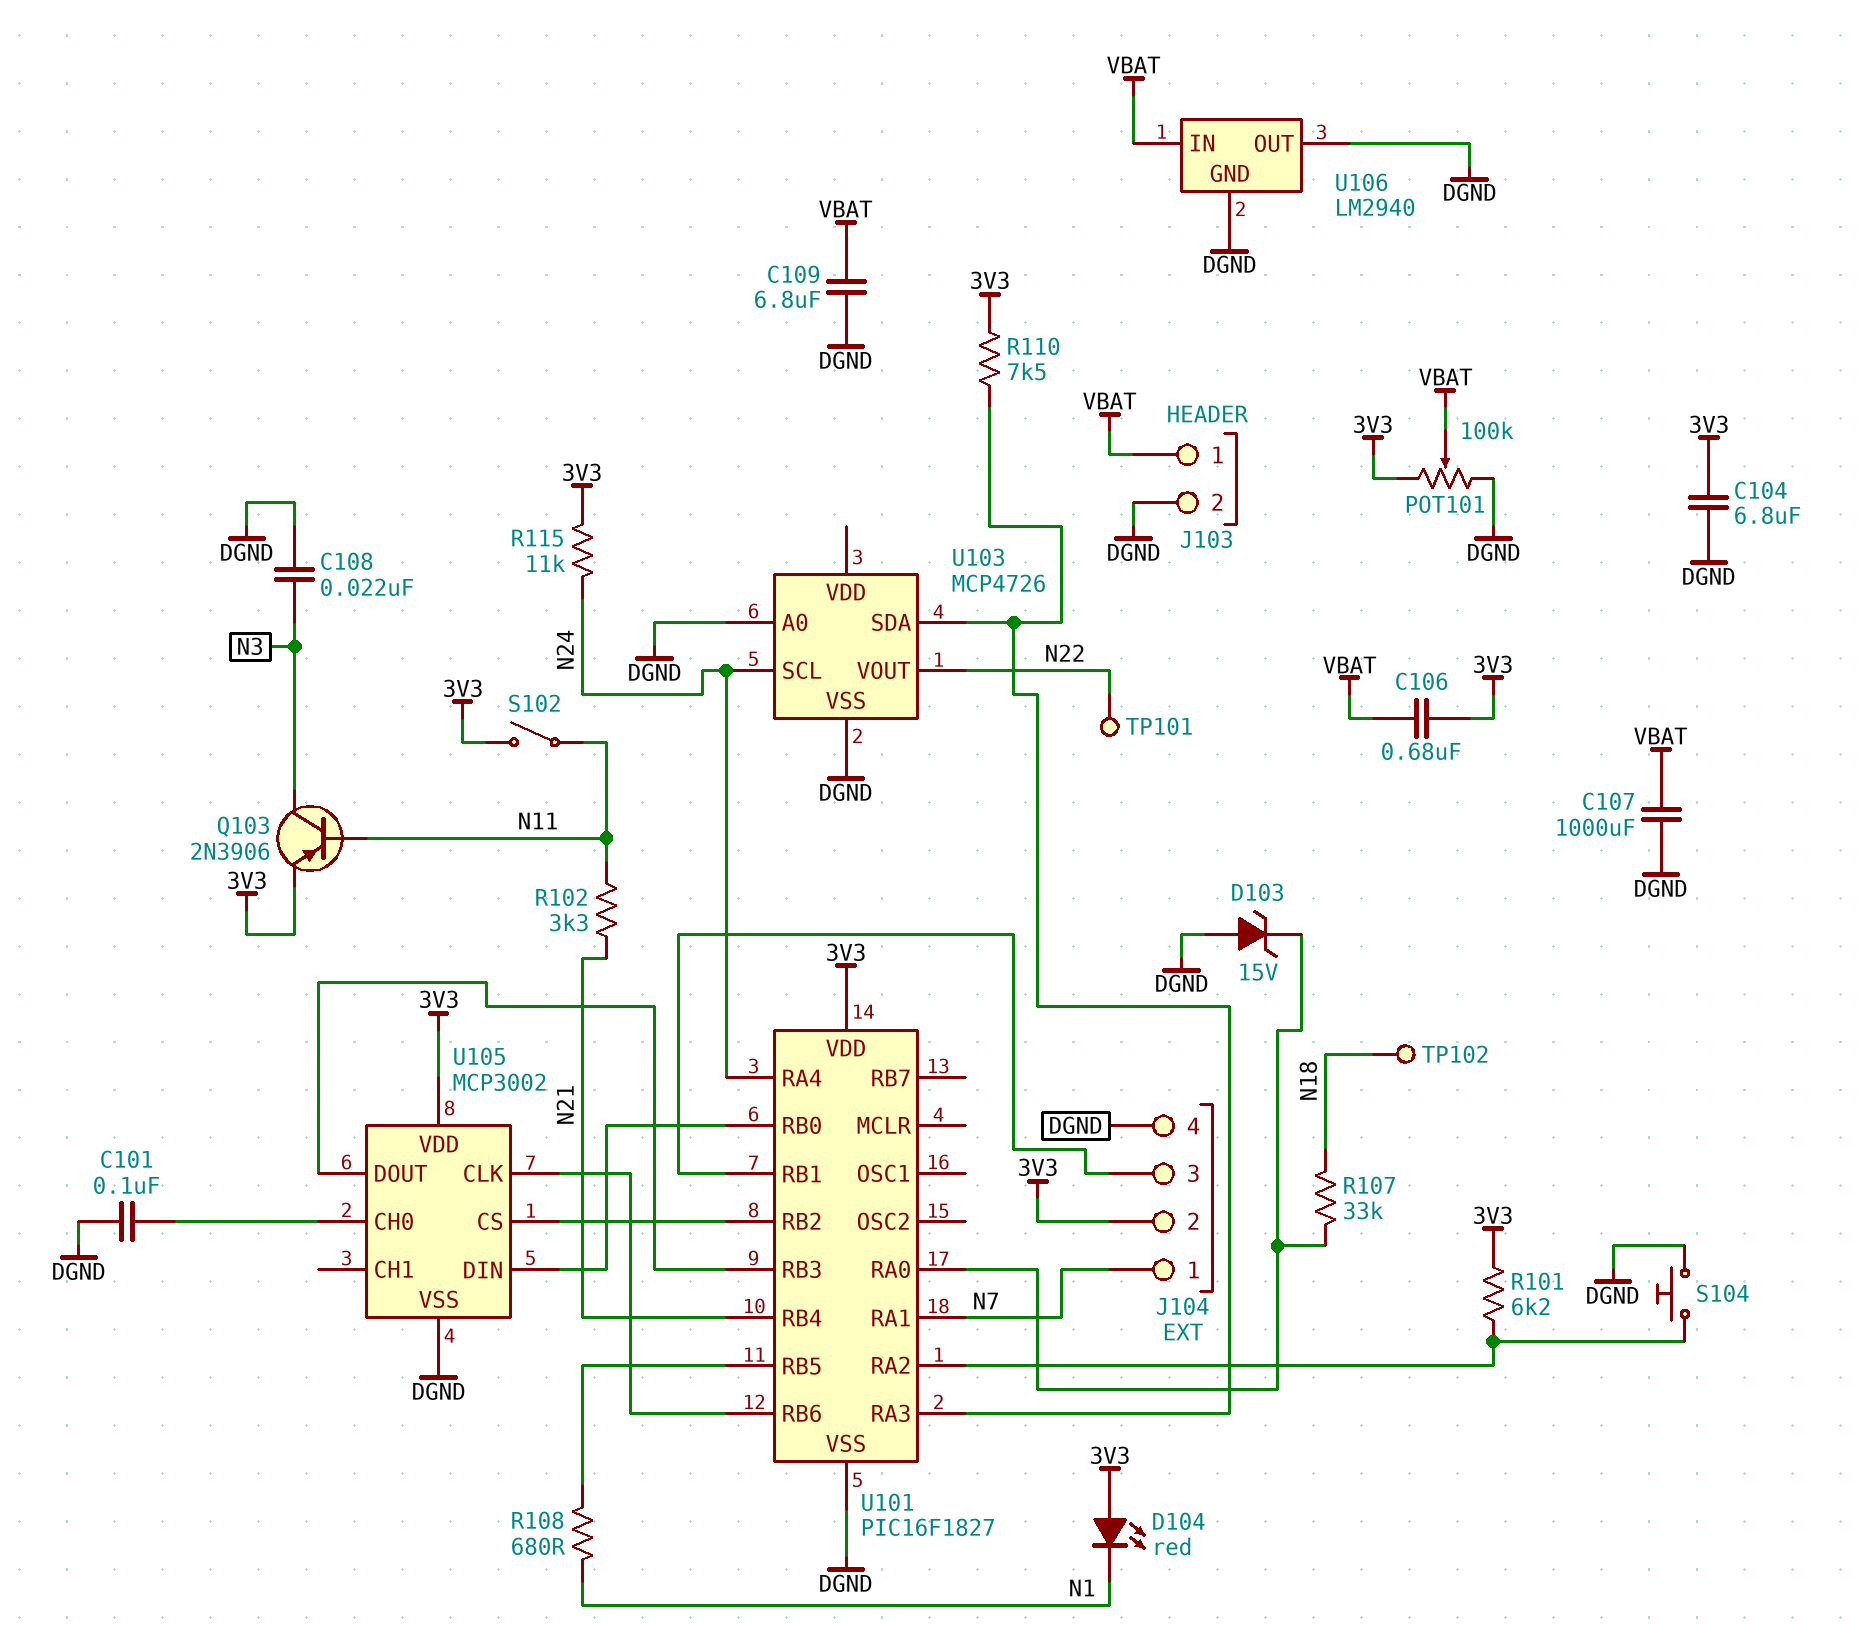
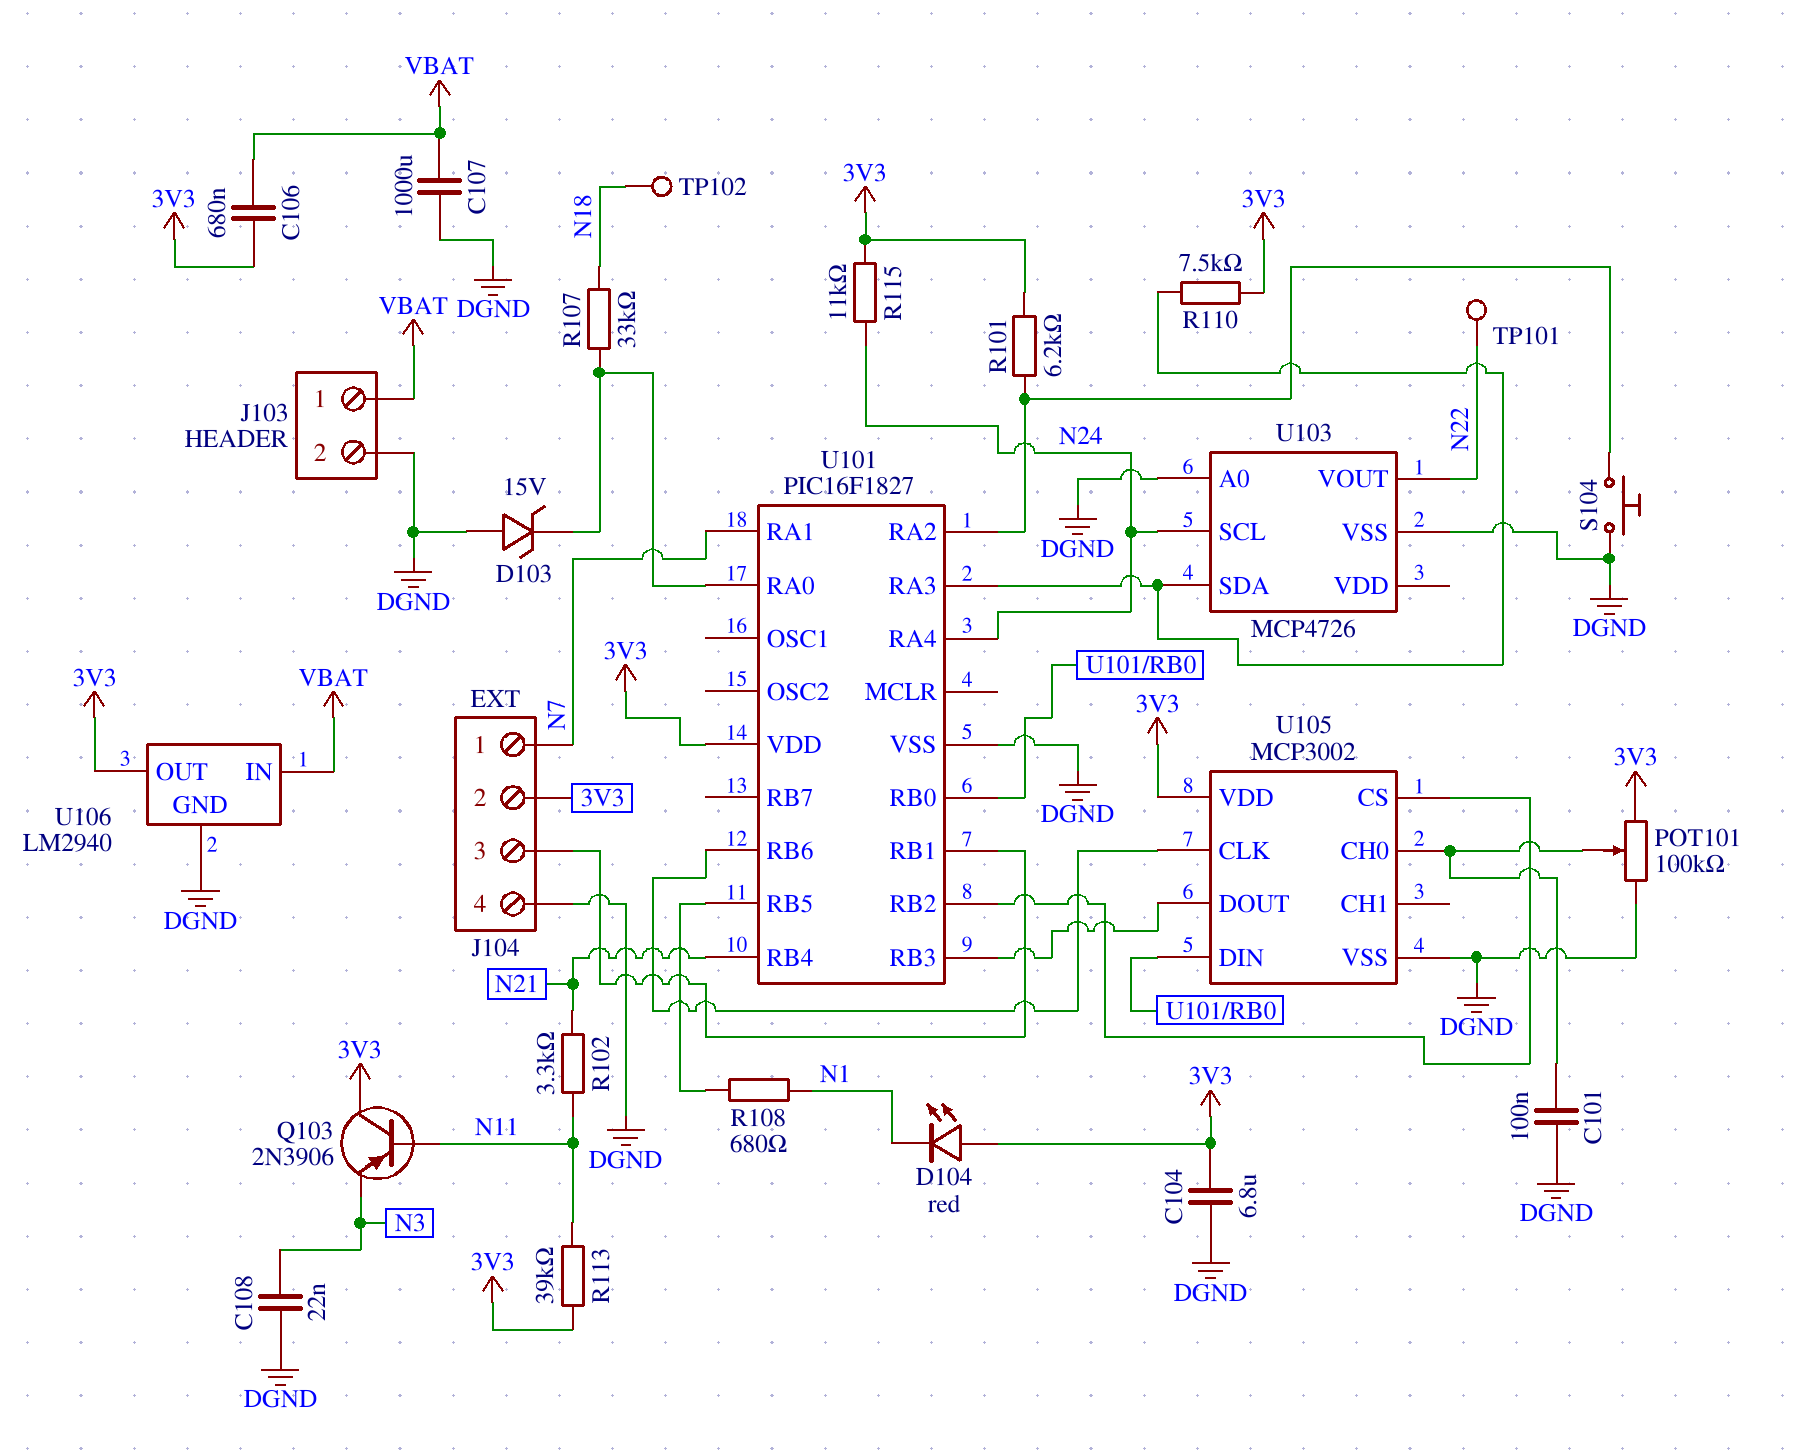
C109: 6.8uF (DGND, VBAT) -> none
POT101: 100k (3V3, DGND, wiper VBAT) -> 100k (3V3, DGND, wiper U105/CH0)
Q103: PNP 2N3906 (B N11, C N3, E 3V3) -> PNP 2N3906 (B N11, C 3V3, E N3)
R113: none -> 39k (3V3, N11)
S102: switch (3V3, N11) -> none
U106 pin OUT: DGND -> 3V3

